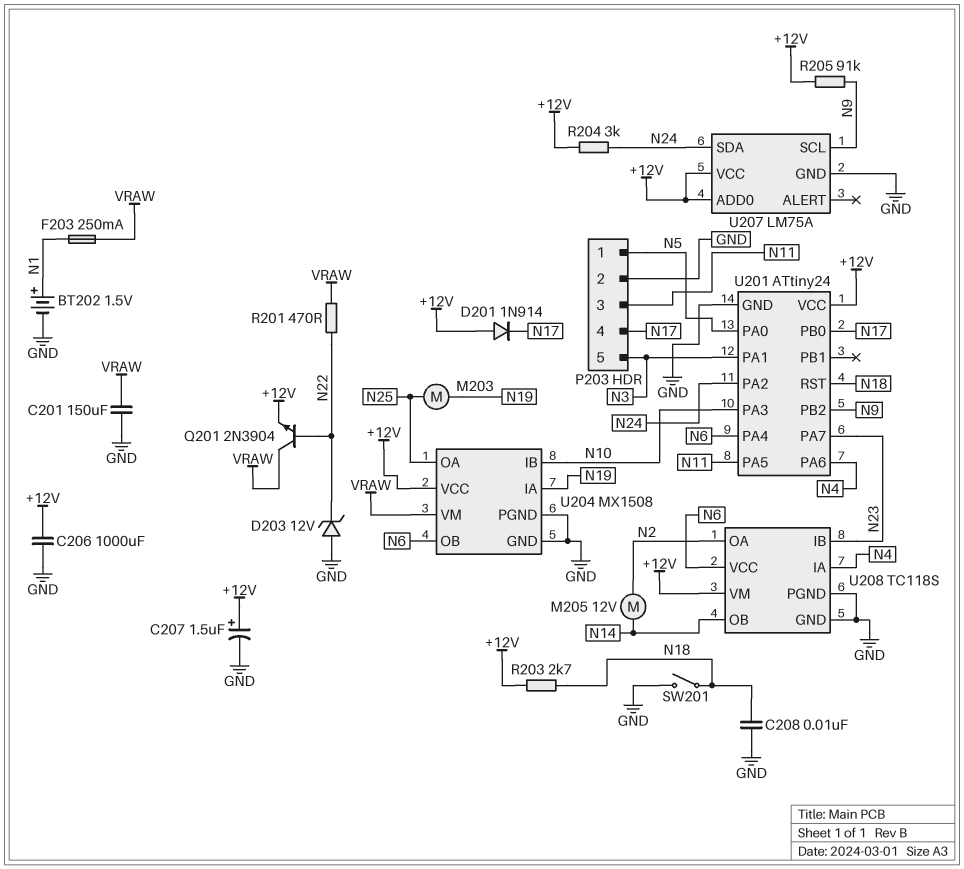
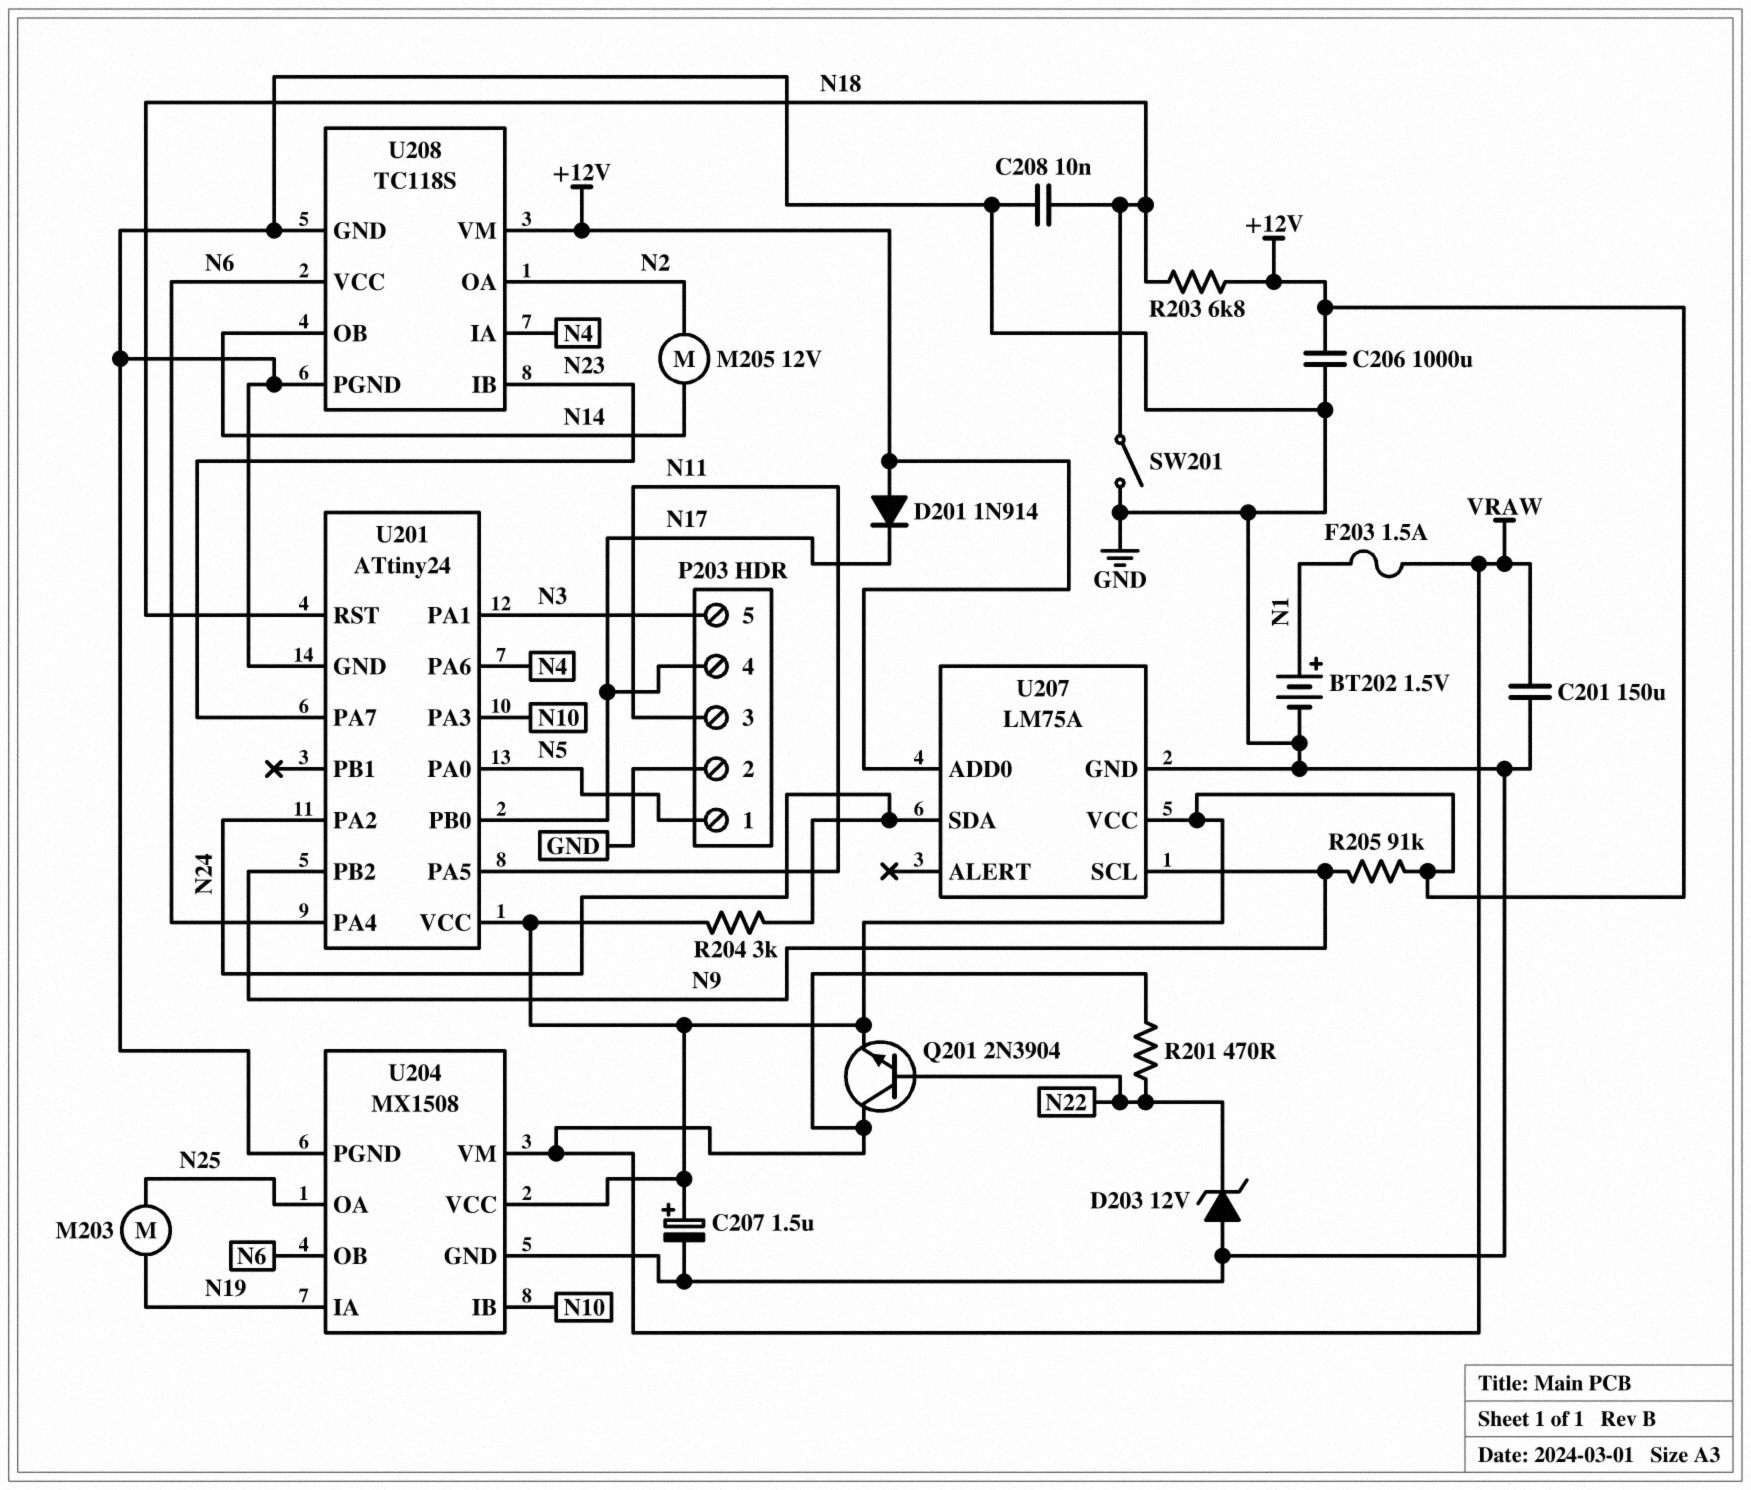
F203: 250mA (N1, VRAW) -> 1.5A (N1, VRAW)
R203: 2.7k (+12V, N18) -> 6.8k (+12V, N18)

